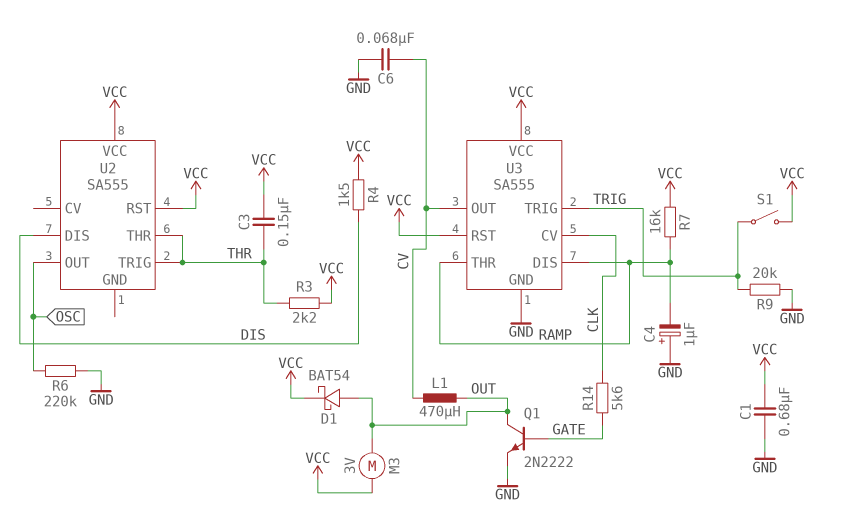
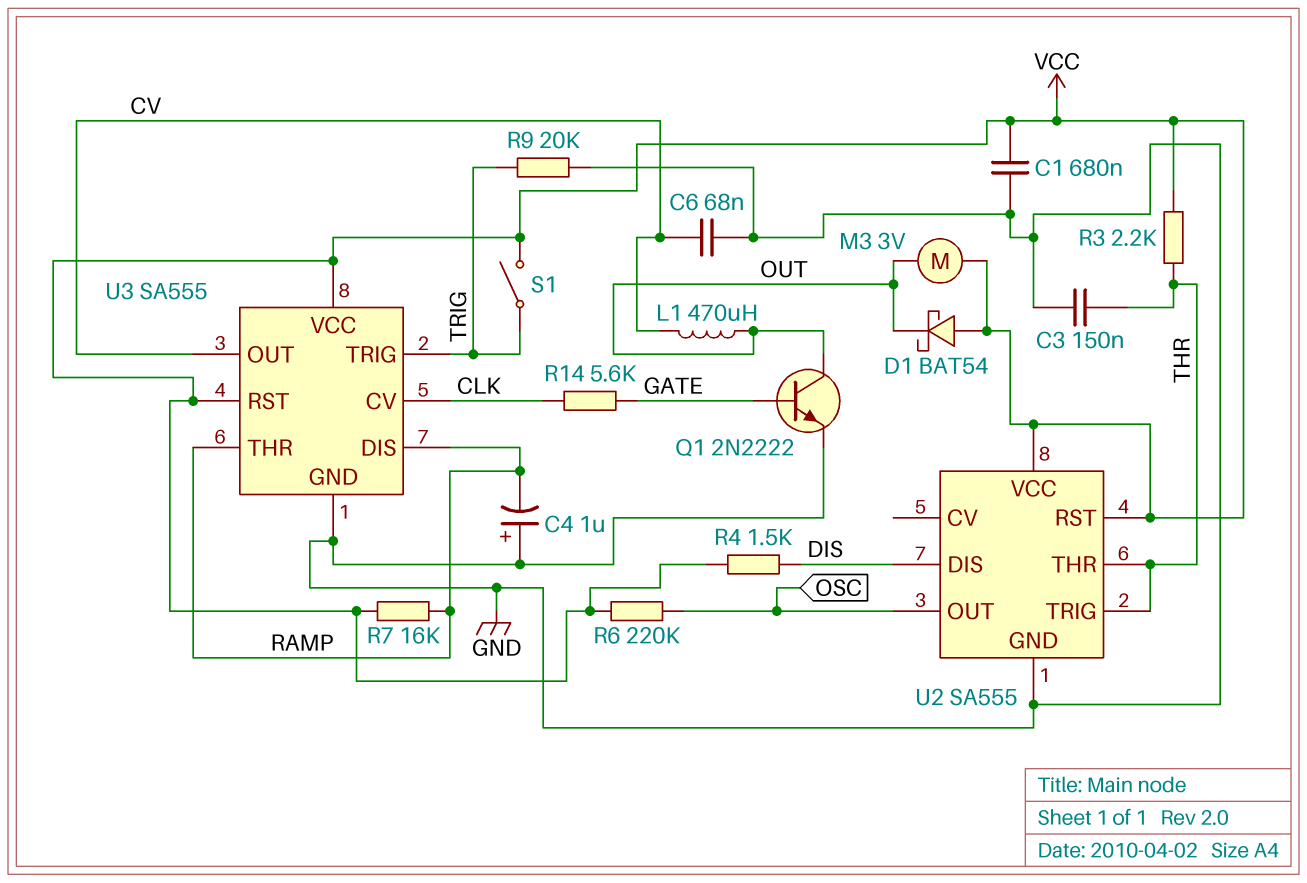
C3: 150nF (THR, VCC) -> 150nF (GND, THR)
D1: schottky BAT54 (A OUT, K VCC) -> schottky BAT54 (A VCC, K OUT)
R6: 220k (GND, OSC) -> 220k (OSC, VCC)
U2 pin GND: none -> GND

